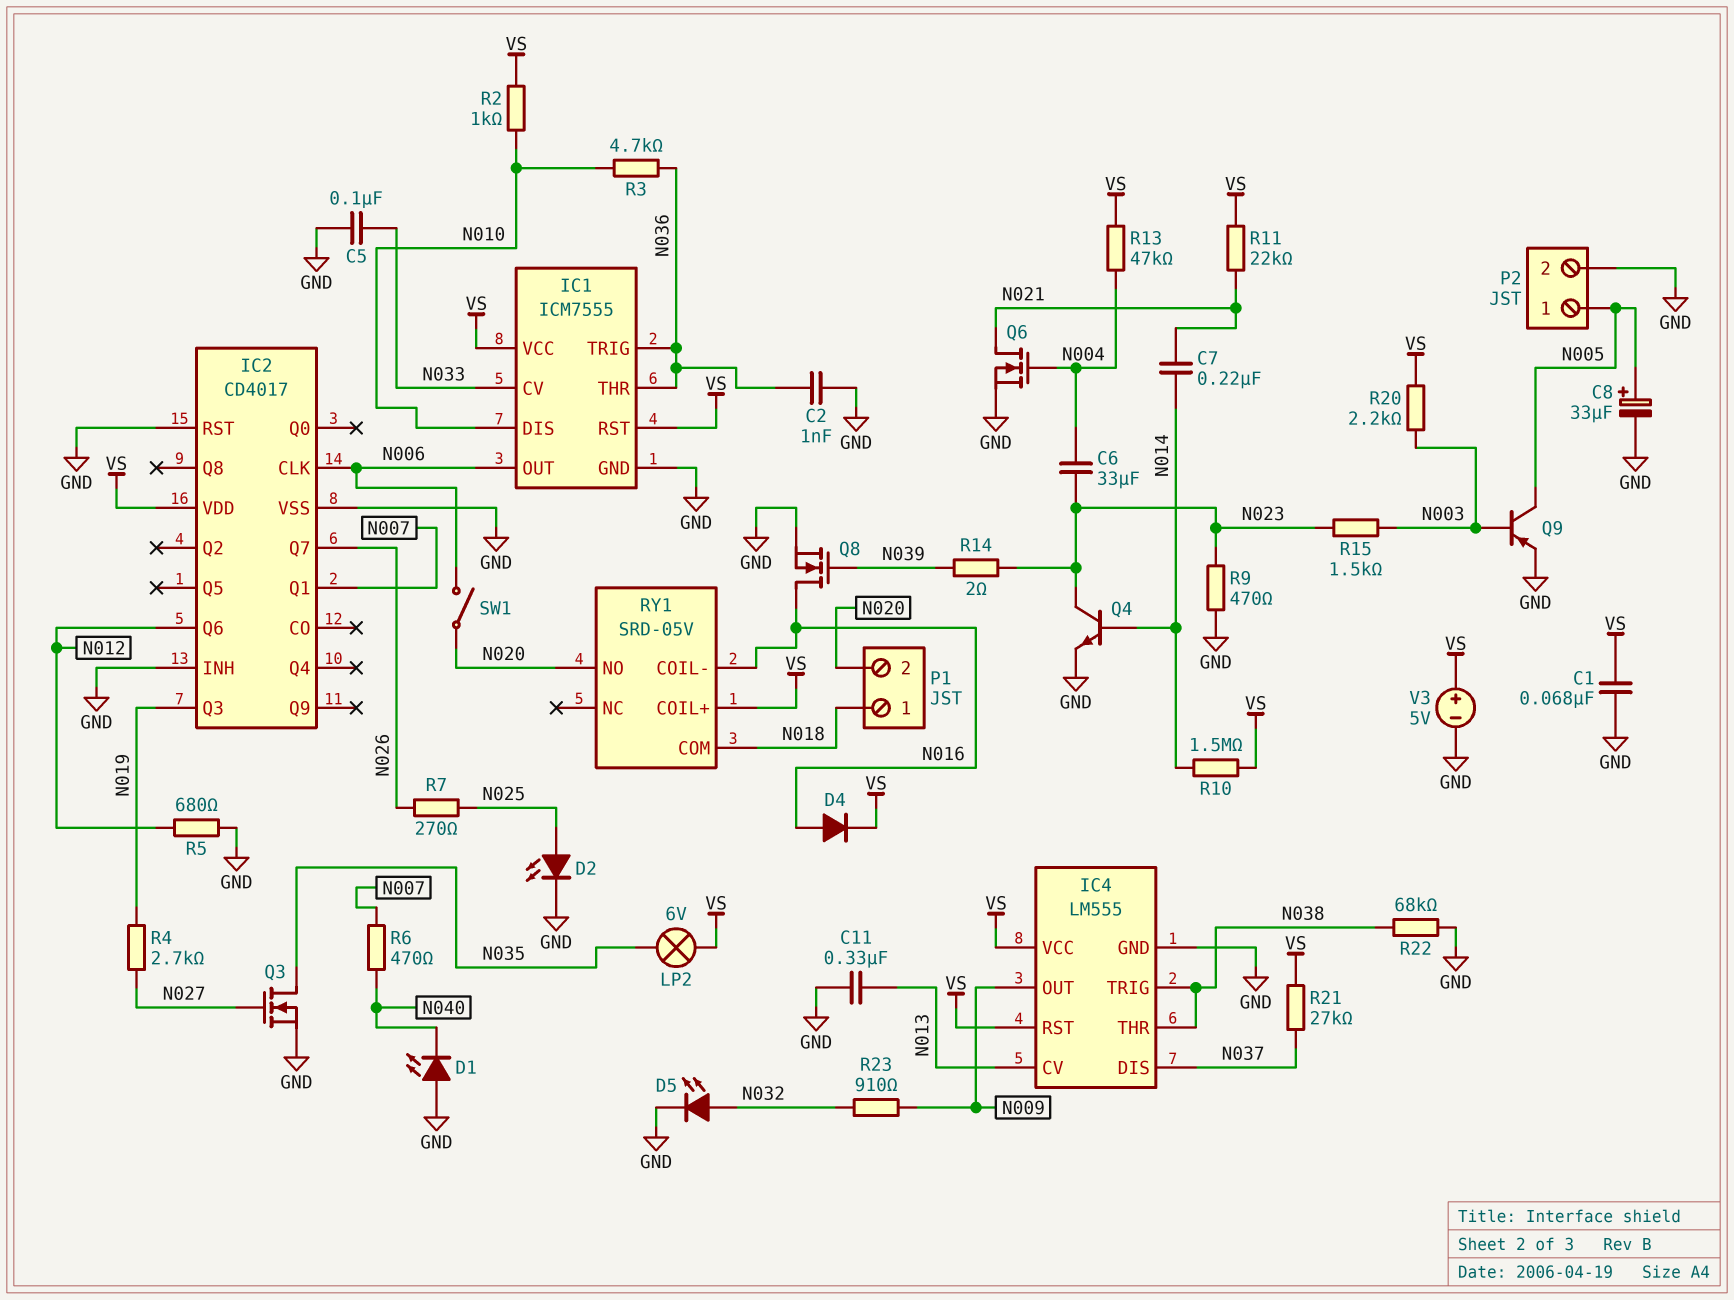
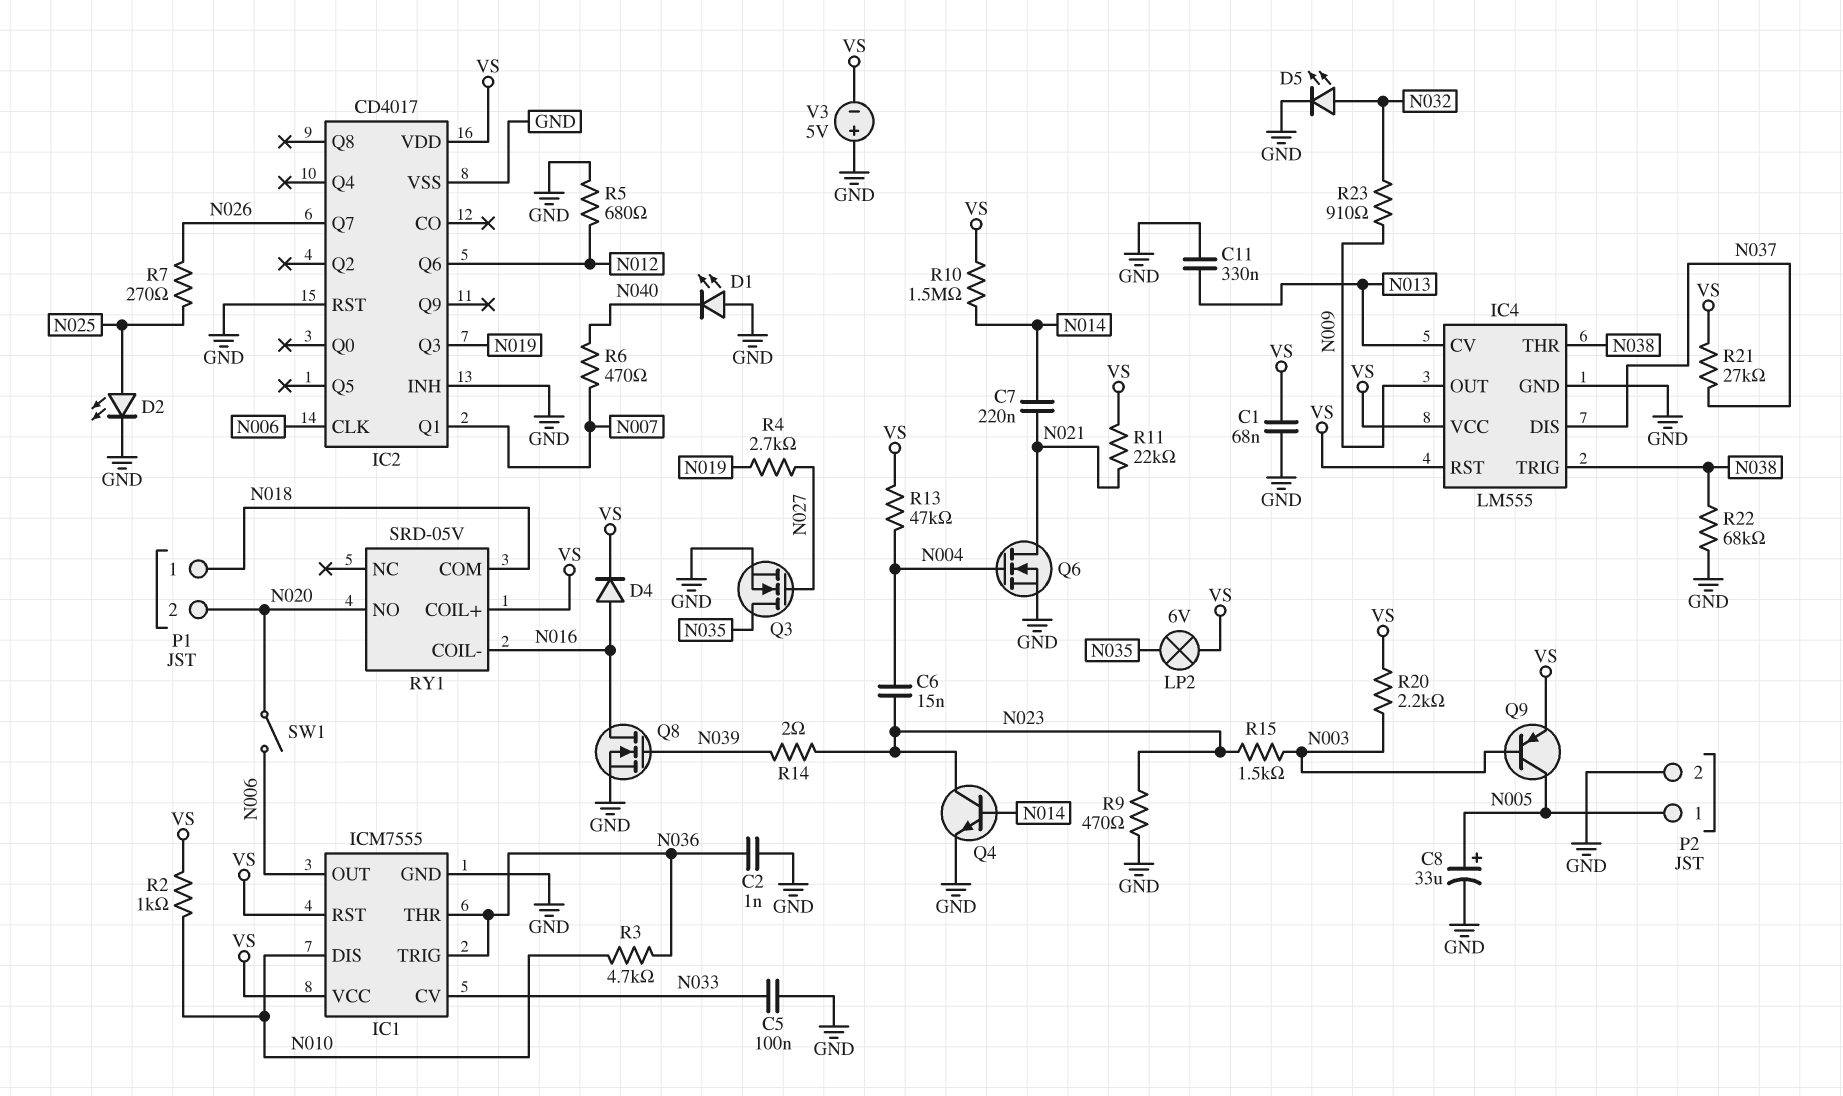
C6: 33uF (N004, N023) -> 15nF (N004, N023)
Q9: PNP (B N003, C N005, E GND) -> PNP (B N003, C N005, E VS)
V3: 5V (plus VS, minus GND) -> 5V (plus GND, minus VS)

